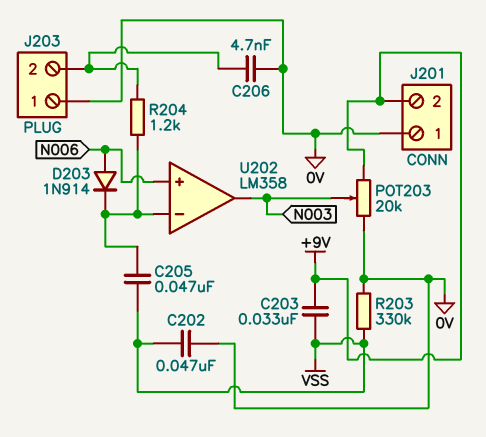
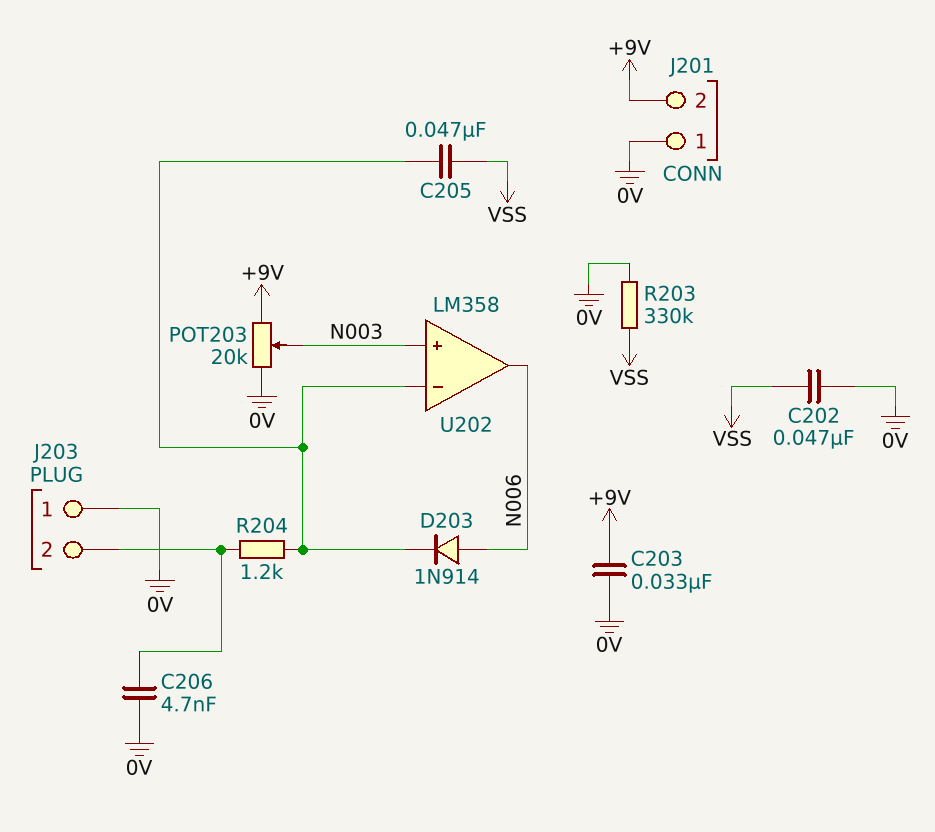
C203: 33nF (+9V, VSS) -> 33nF (+9V, 0V)
U202 pin in+: N006 -> N003
U202 pin out: N003 -> N006

